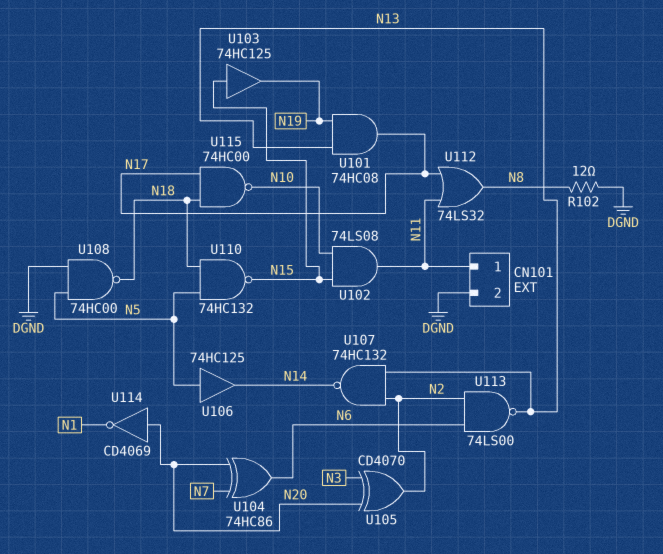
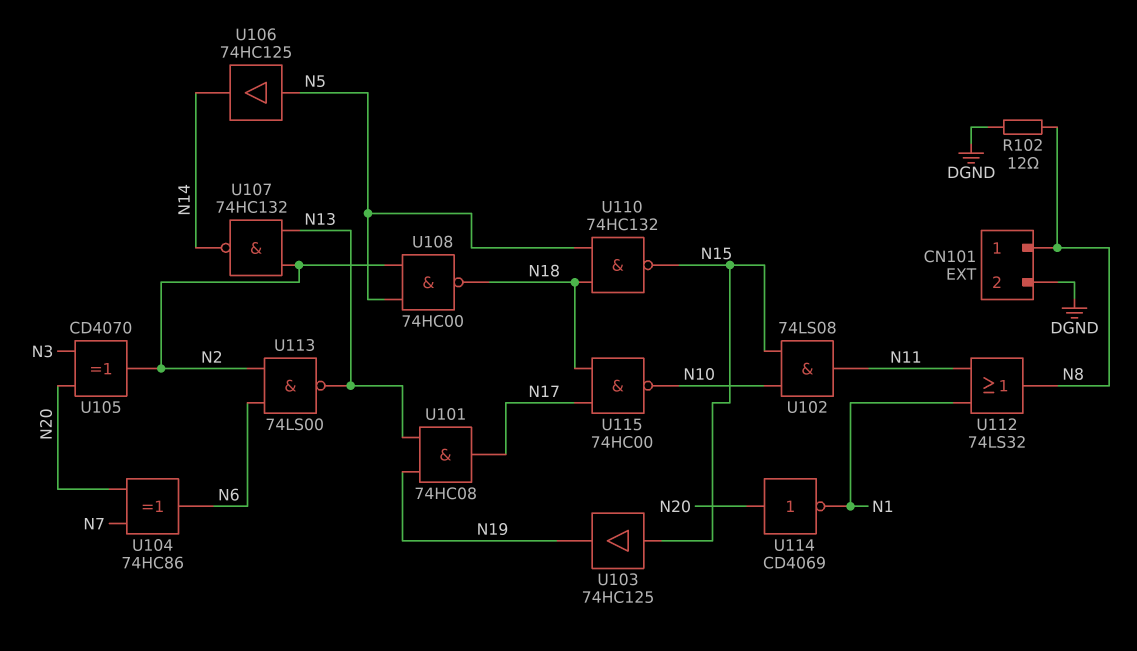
CN101 pin 1: N11 -> N8
U108: NAND 74HC00 (in DGND, in N5, out N18) -> NAND 74HC00 (in N2, in N5, out N18)
U112: OR 74LS32 (in N11, in N17, out N8) -> OR 74LS32 (in N1, in N11, out N8)

